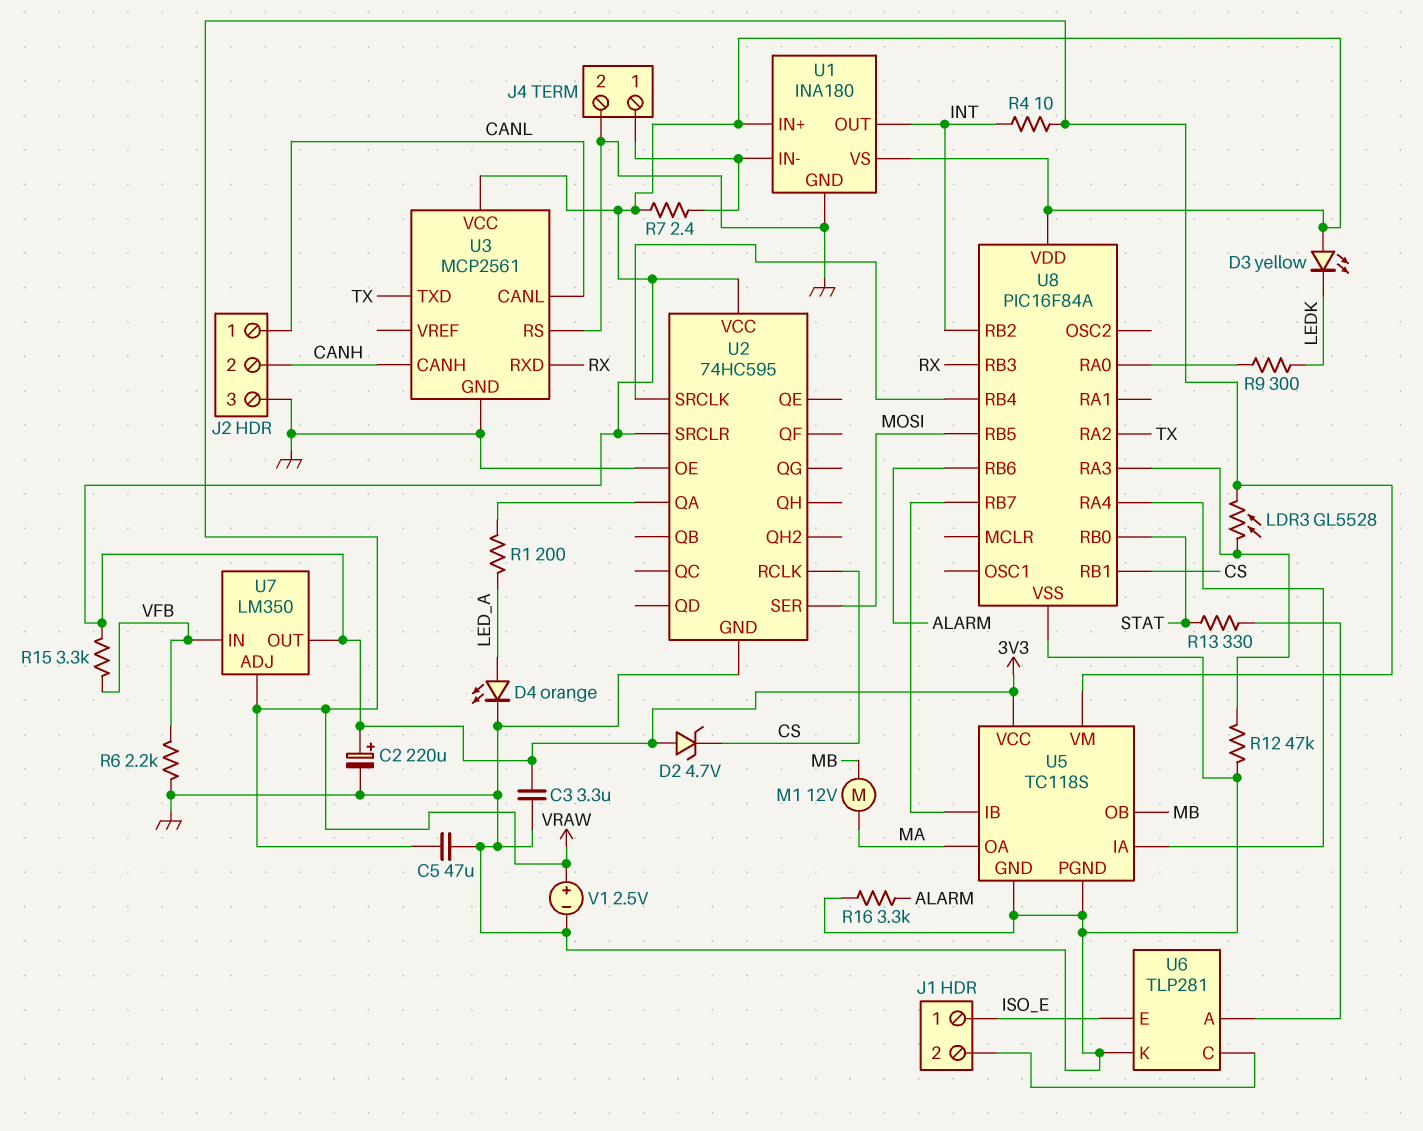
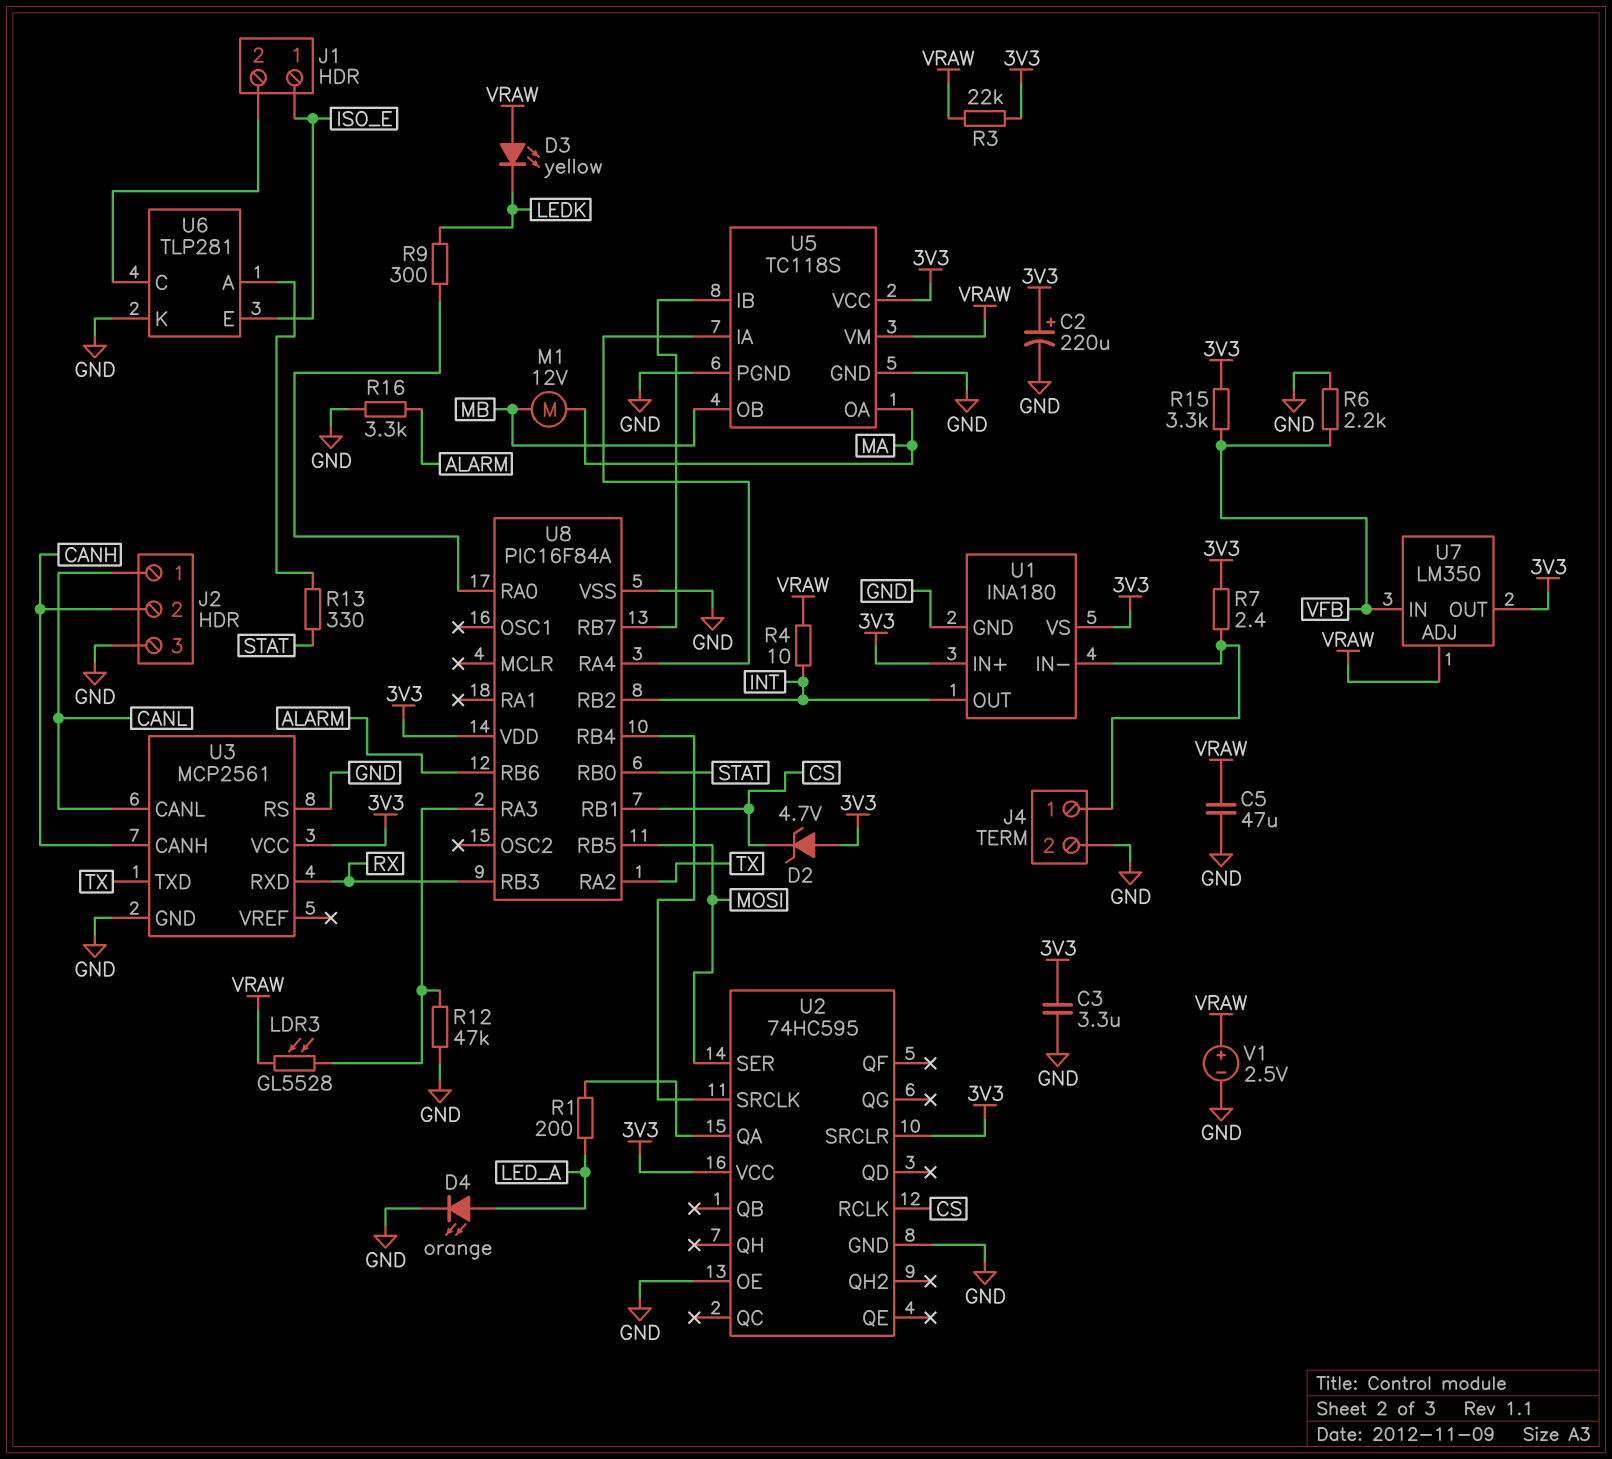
D3: LED yellow (A 3V3, K LEDK) -> LED yellow (A VRAW, K LEDK)
R3: none -> 22k (3V3, VRAW)

